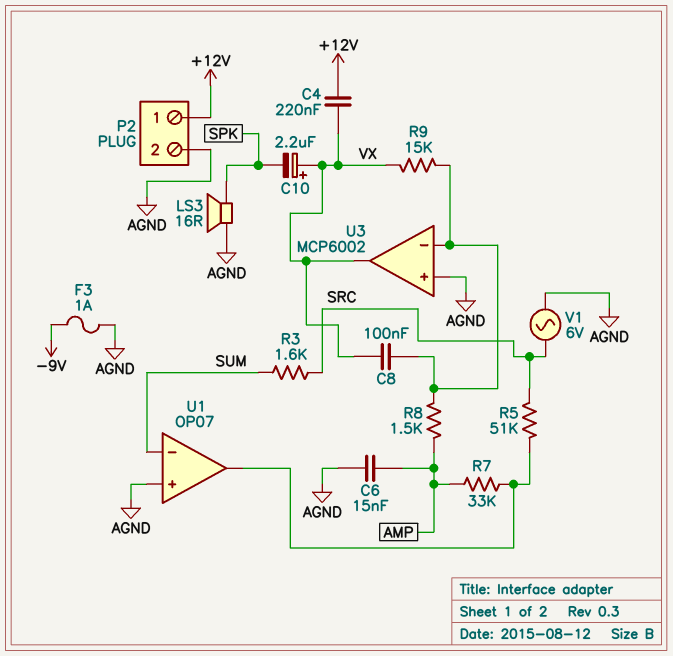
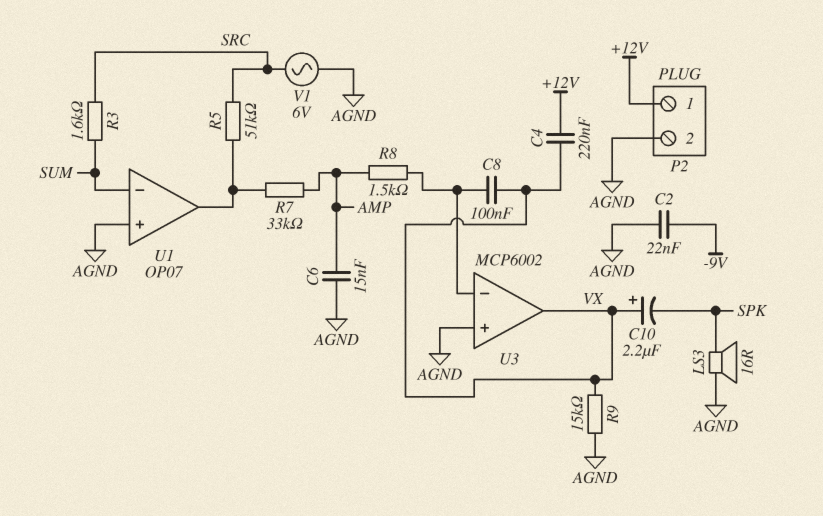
C2: none -> 22nF (-9V, AGND)
F3: 1A (-9V, AGND) -> none
R9: 15k (U3/in-, VX) -> 15k (AGND, VX)

